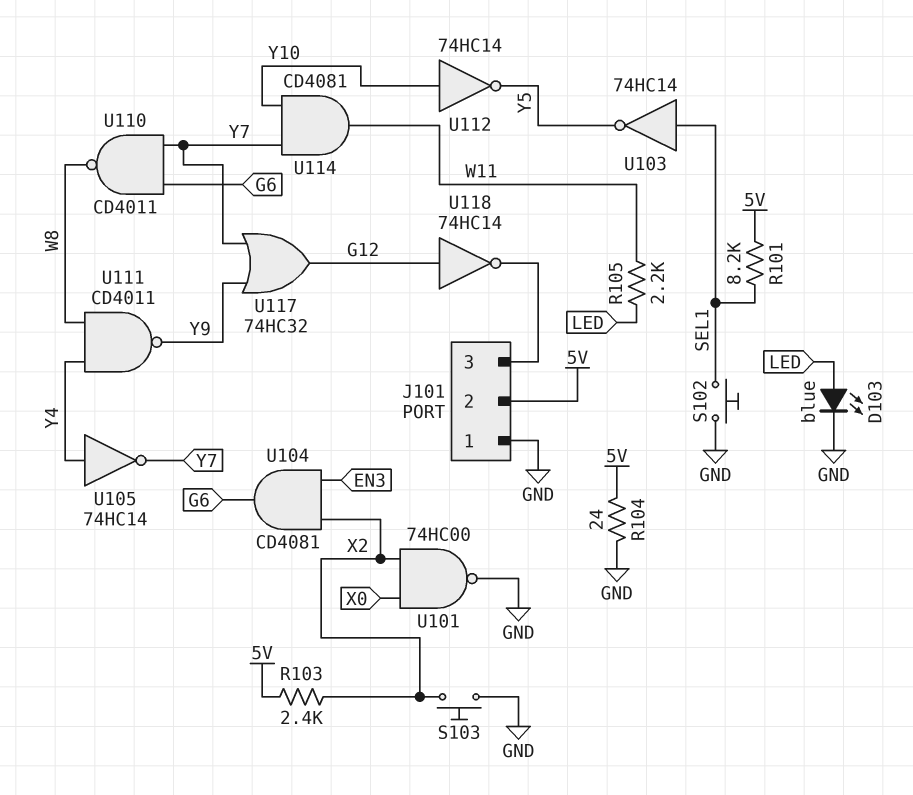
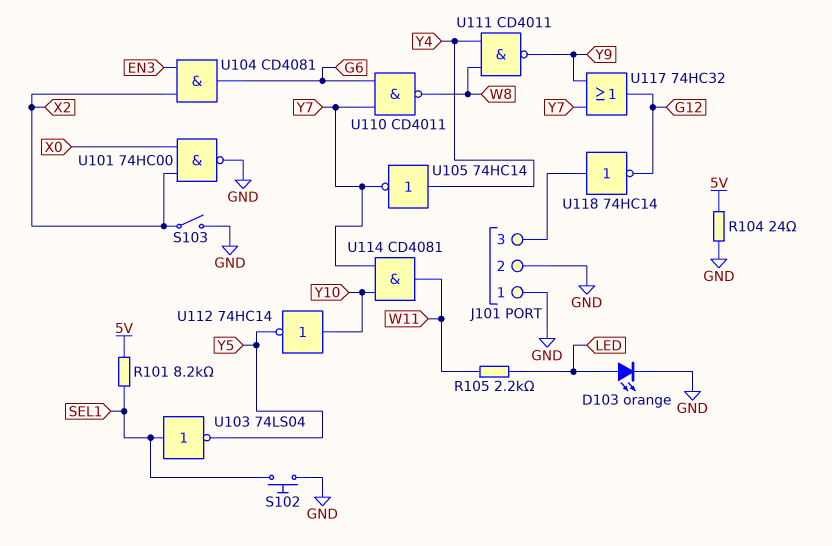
D103: LED blue (A LED, K GND) -> LED orange (A LED, K GND)
J101 pin 2: 5V -> GND
R103: 2.4k (5V, X2) -> none
S103: button (GND, X2) -> switch (GND, X2)
U103: NOT 74HC14 (in SEL1, out Y5) -> NOT 74LS04 (in SEL1, out Y5)
U118: NOT 74HC14 (in G12, out J101/3) -> NOT 74HC14 (in J101/3, out G12)

